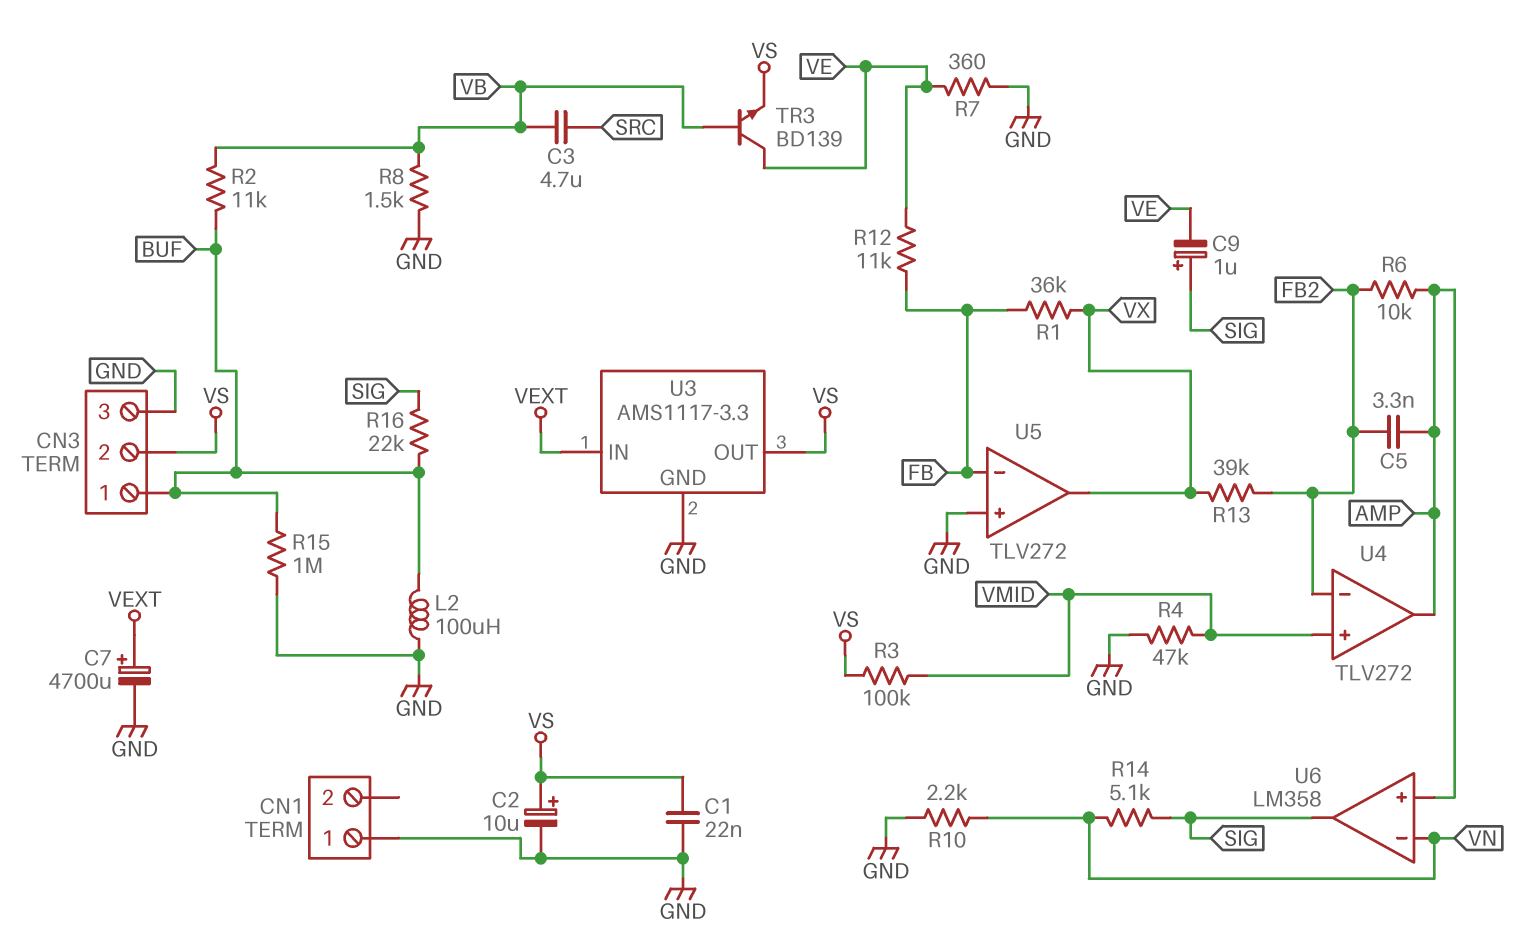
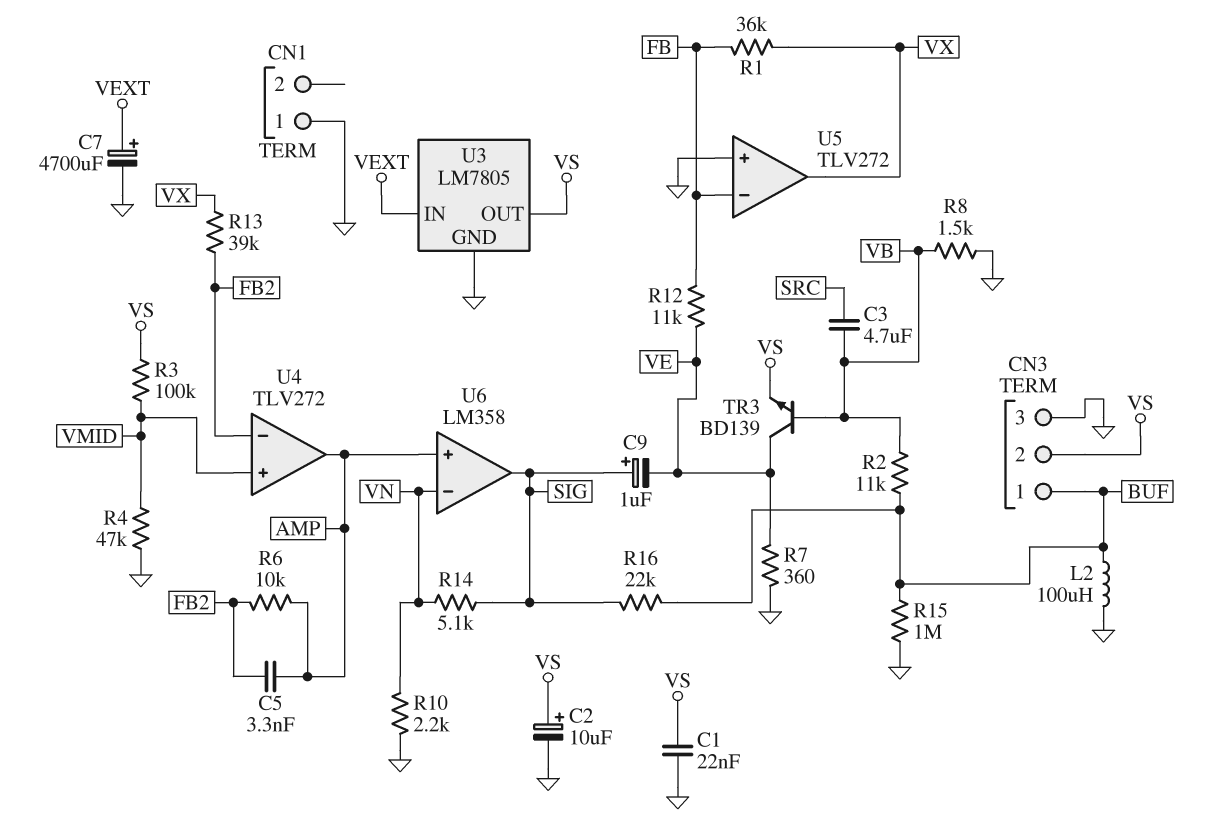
U3: AMS1117-3.3 -> LM7805

